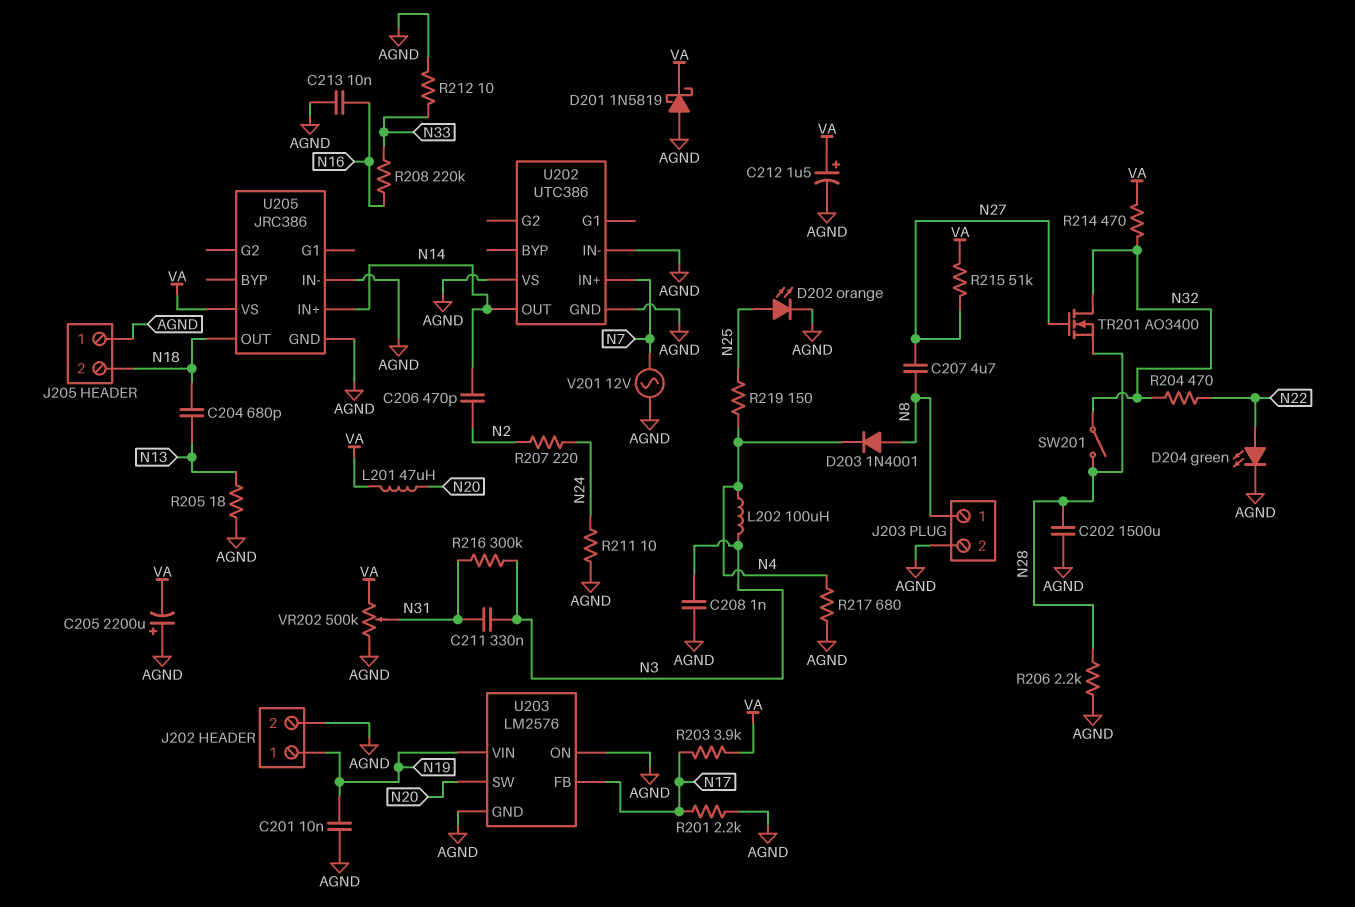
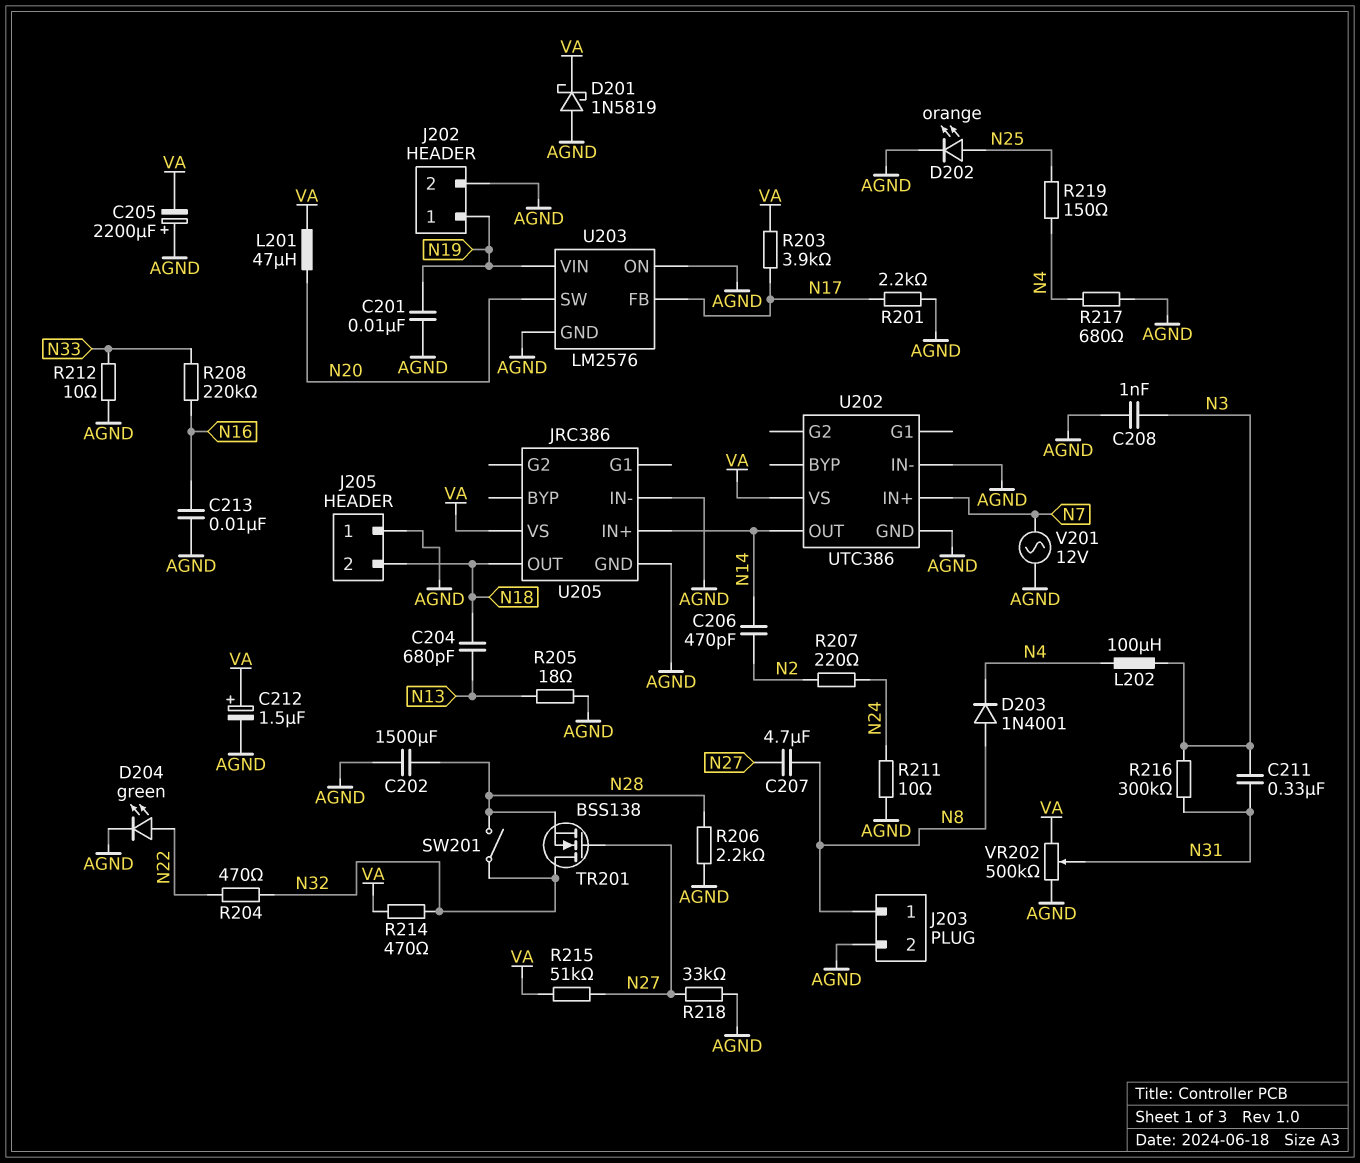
R218: none -> 33k (AGND, N27)
TR201: NMOS AO3400 (G N27, D N32, S N28) -> NMOS BSS138 (G N27, D N32, S N28)
U202 pin VS: AGND -> VA

